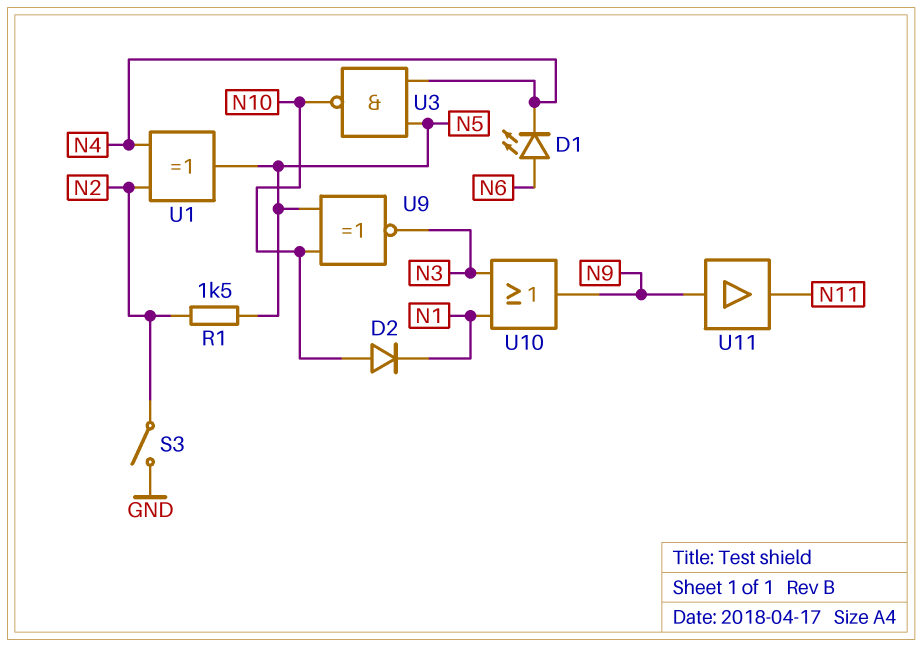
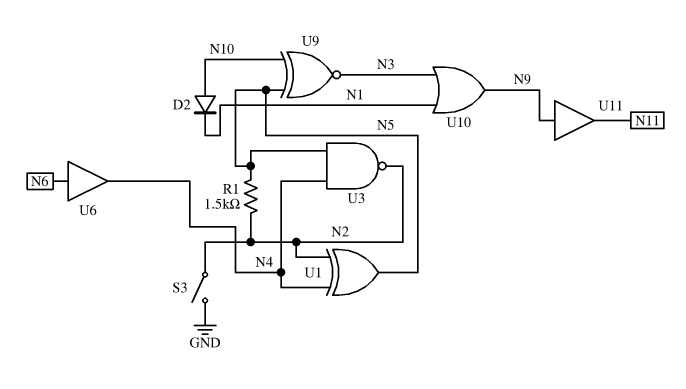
D1: LED (A N6, K N4) -> none
U3: NAND (in N4, in N5, out N10) -> NAND (in N4, in N5, out N2)
U6: none -> buffer (in N6, out N4)

